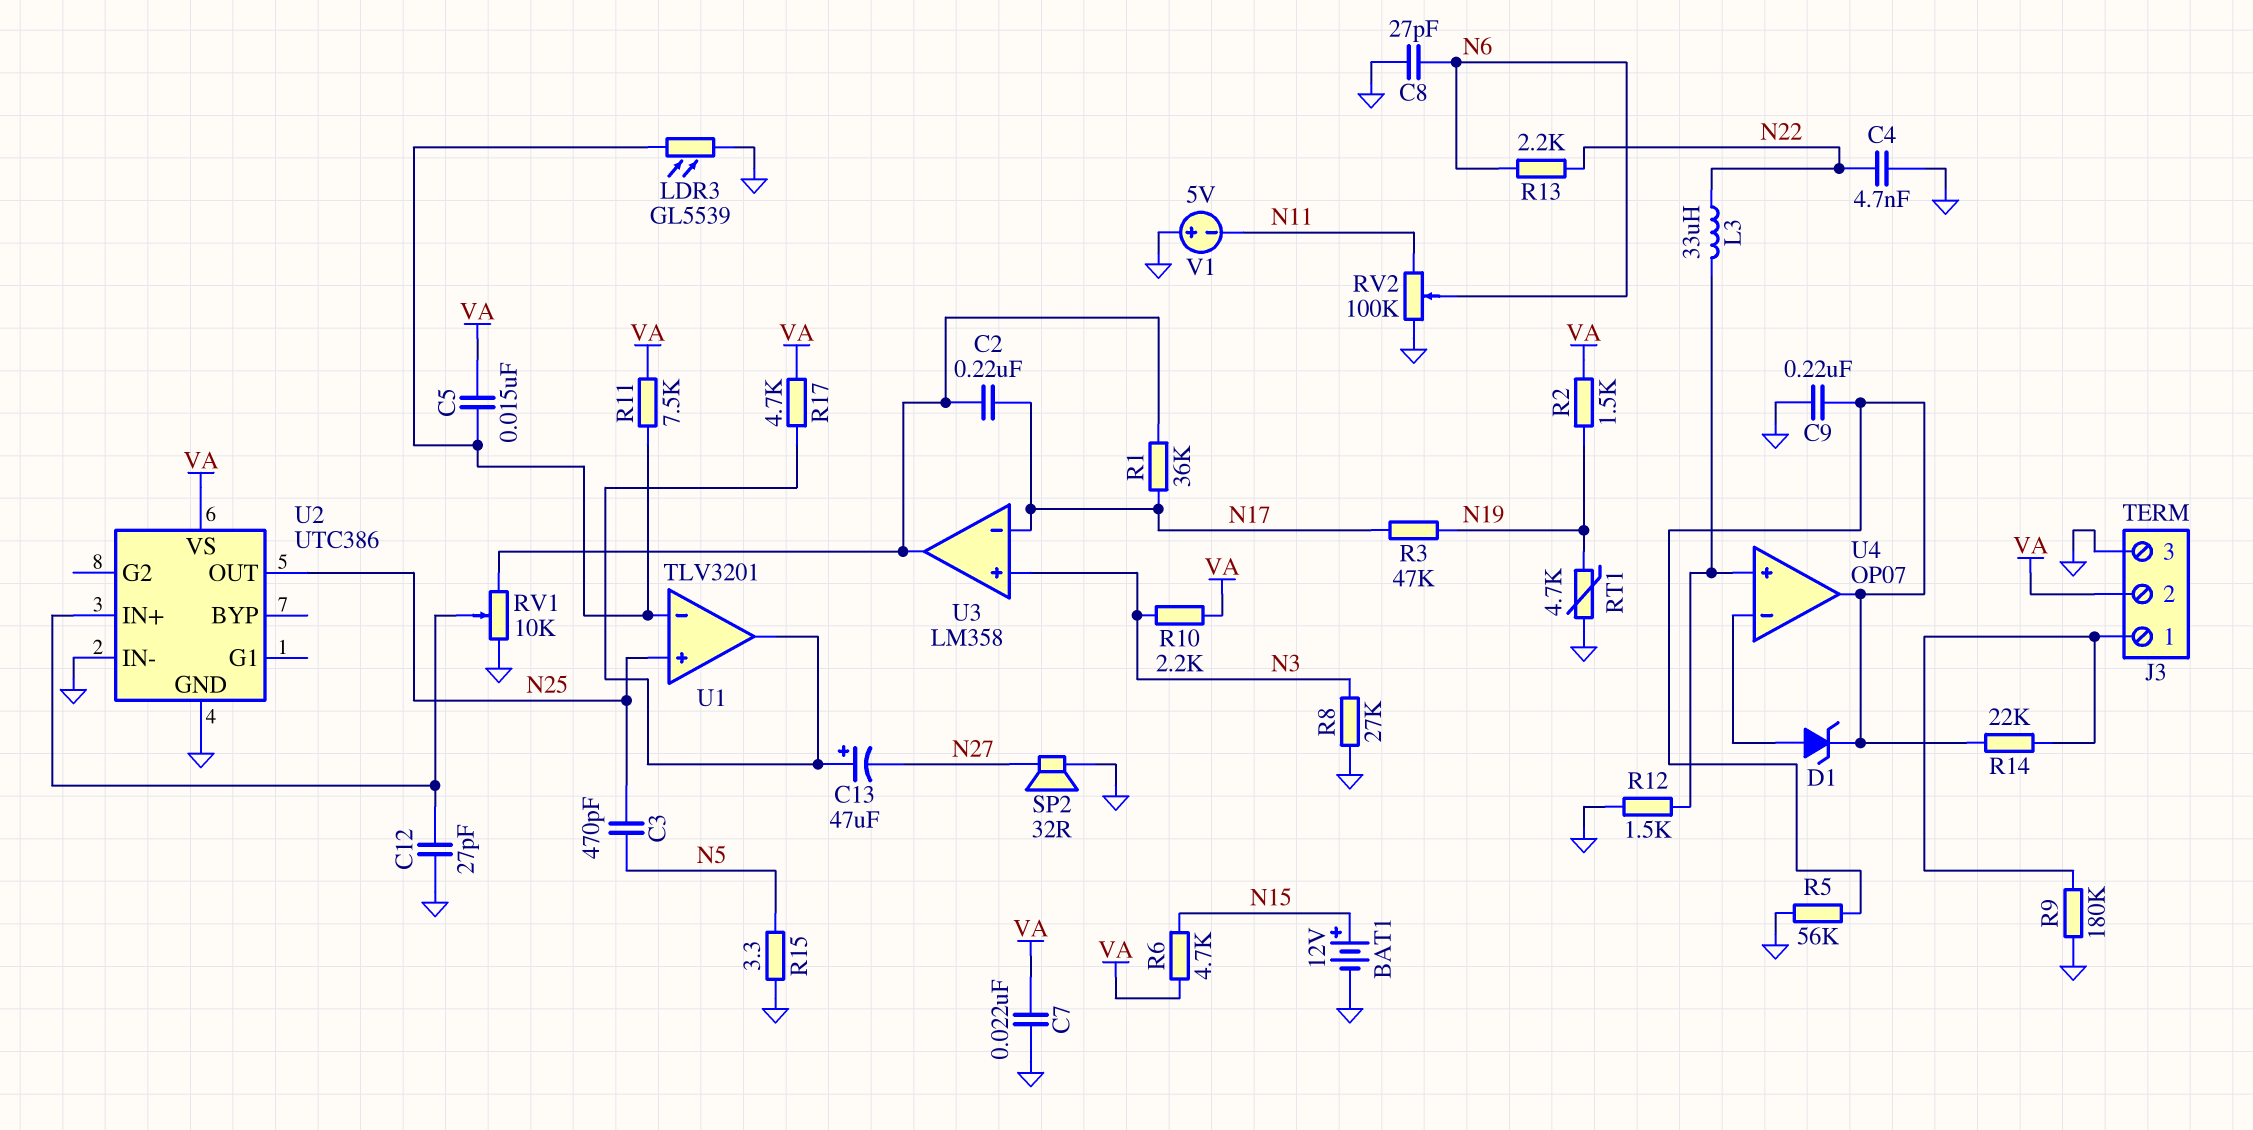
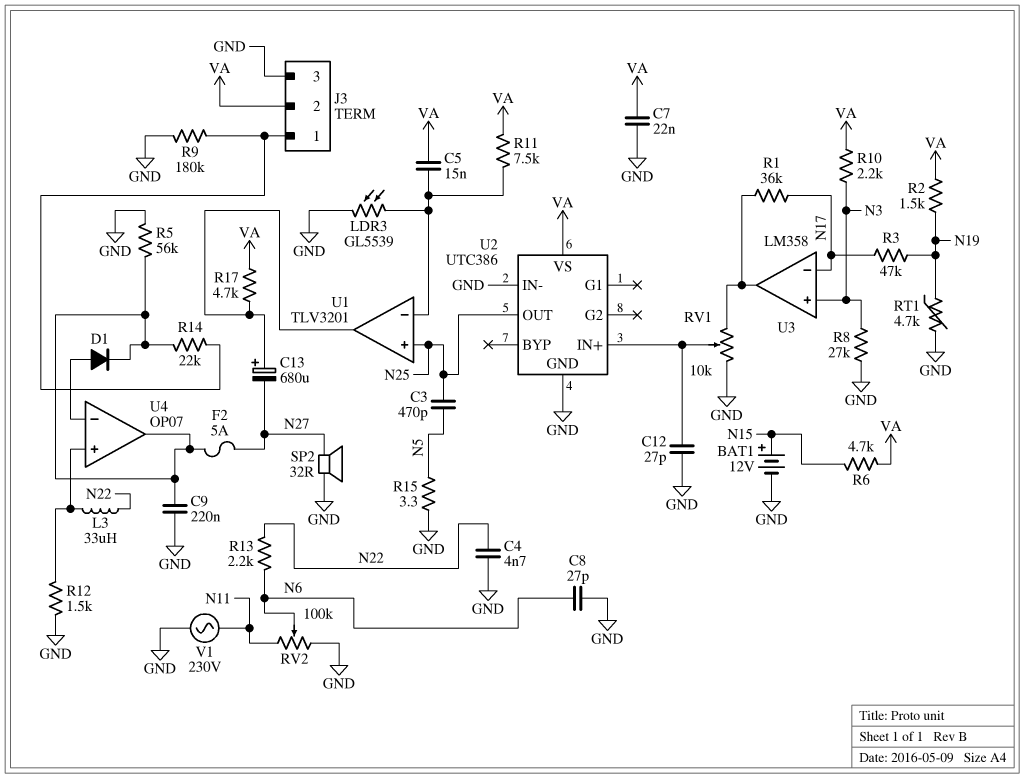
C2: 220nF (N17, U3/out) -> none
C13: 47uF (plus U1/out, minus N27) -> 680uF (plus U1/out, minus N27)
D1: zener (A U4/in-, K U4/out) -> diode (A U4/in-, K U4/out)
F2: none -> 5A (N27, U4/out)
V1: 5V (plus GND, minus N11) -> AC 230V (GND, N11)

